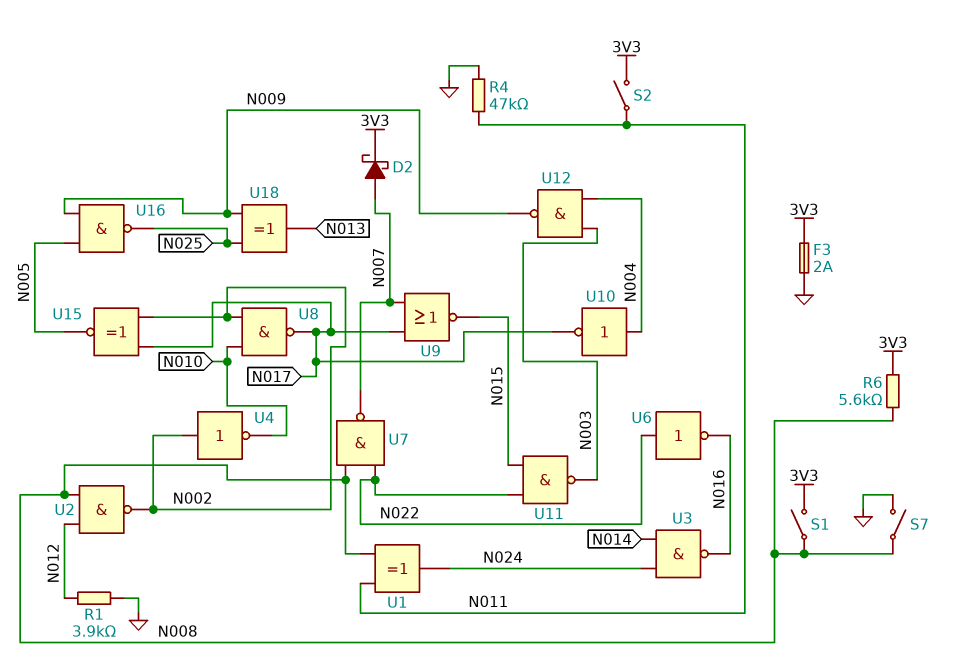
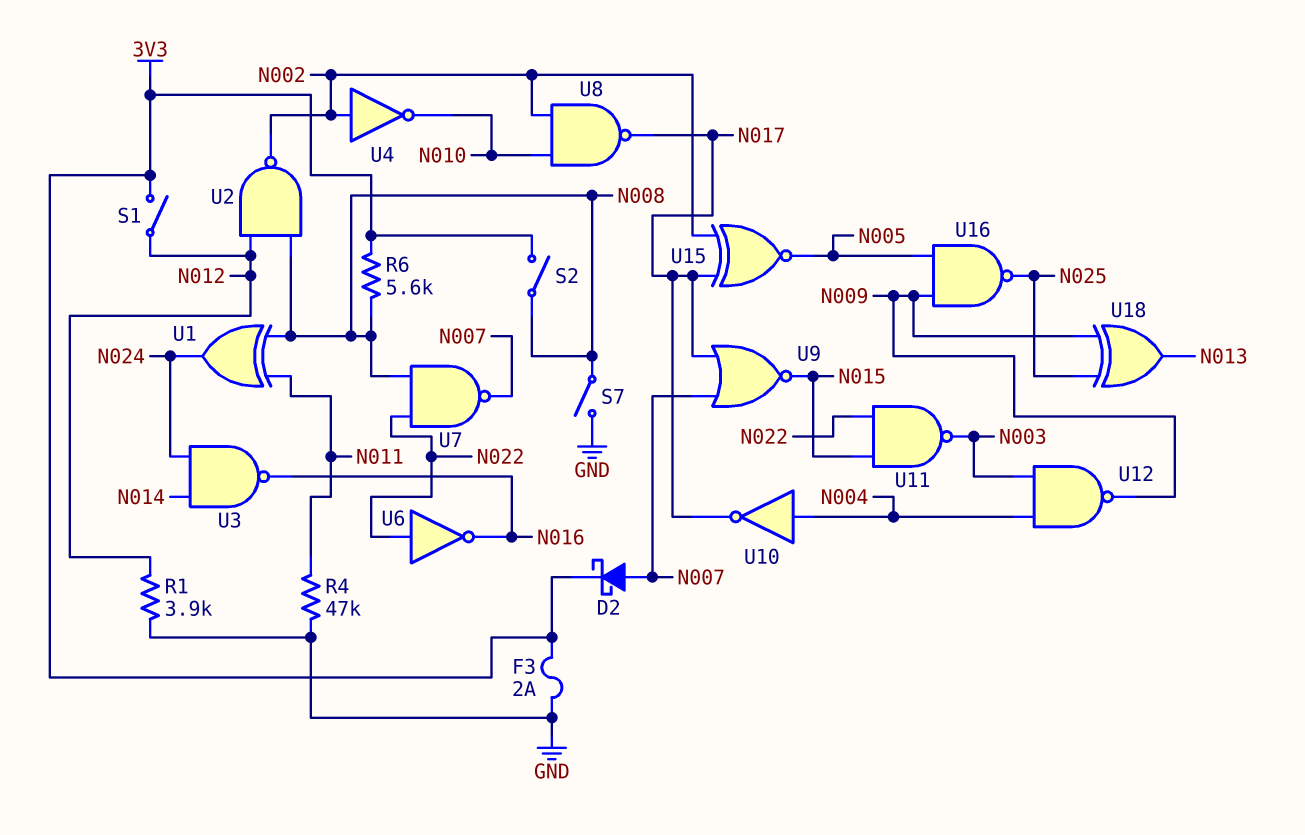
S1: switch (3V3, N008) -> switch (3V3, N012)
S2: switch (3V3, N011) -> switch (3V3, N008)

